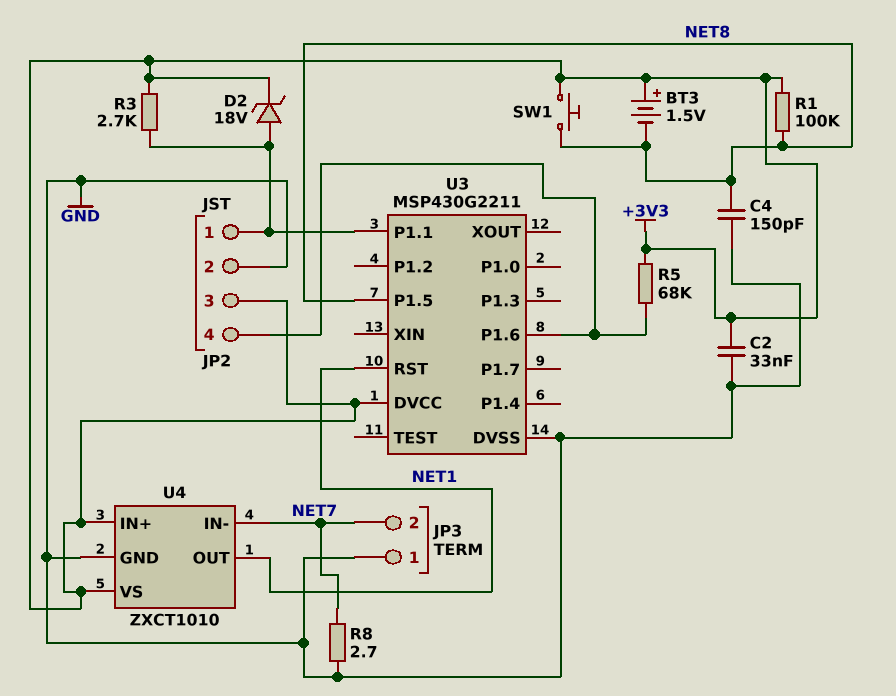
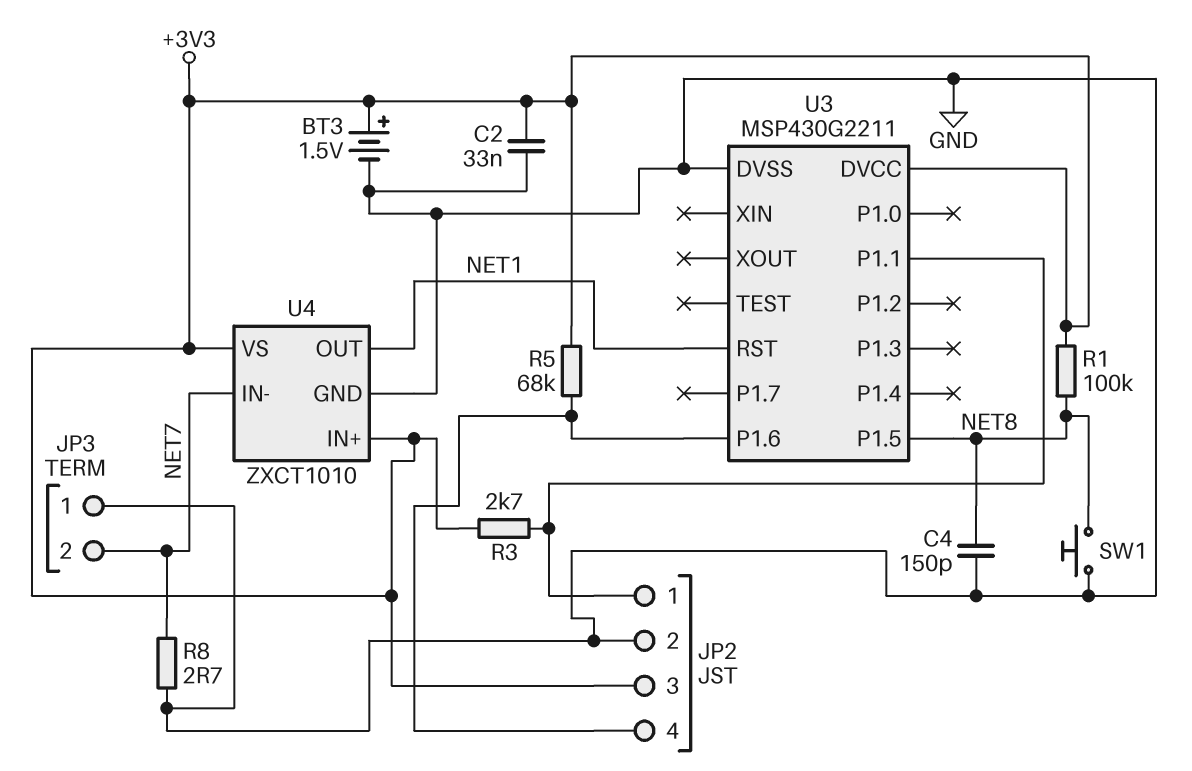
BT3: 1.5V (plus +3V3, minus NET8) -> 1.5V (plus +3V3, minus GND)
D2: zener 18V (A JP2/1, K +3V3) -> none
SW1: button (+3V3, NET8) -> button (GND, NET8)

